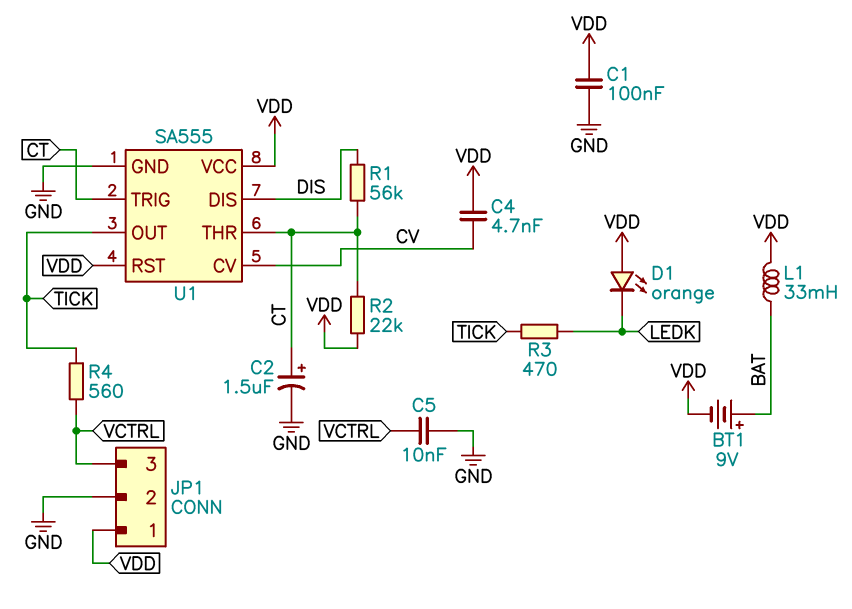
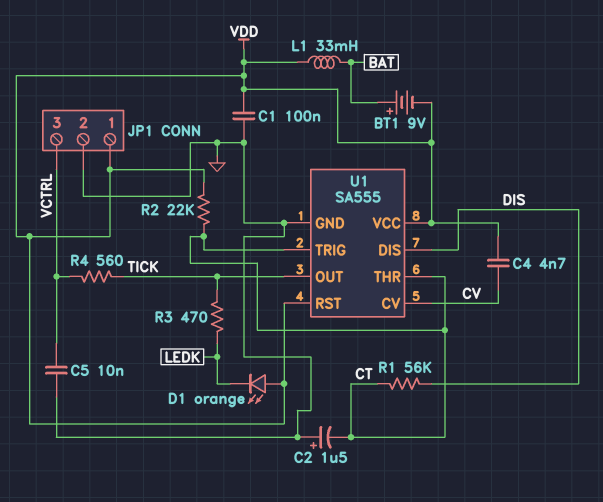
C2: 1.5uF (plus CT, minus GND) -> 1.5uF (plus GND, minus CT)

